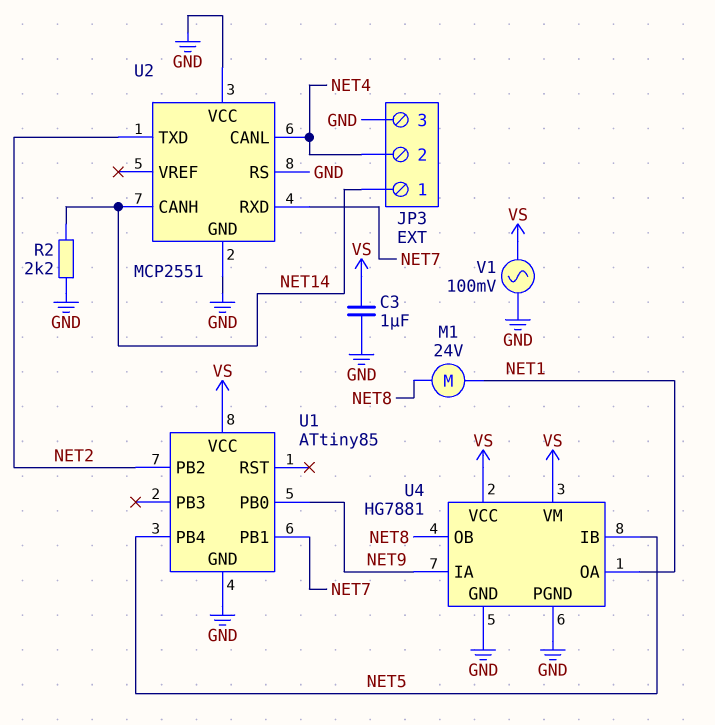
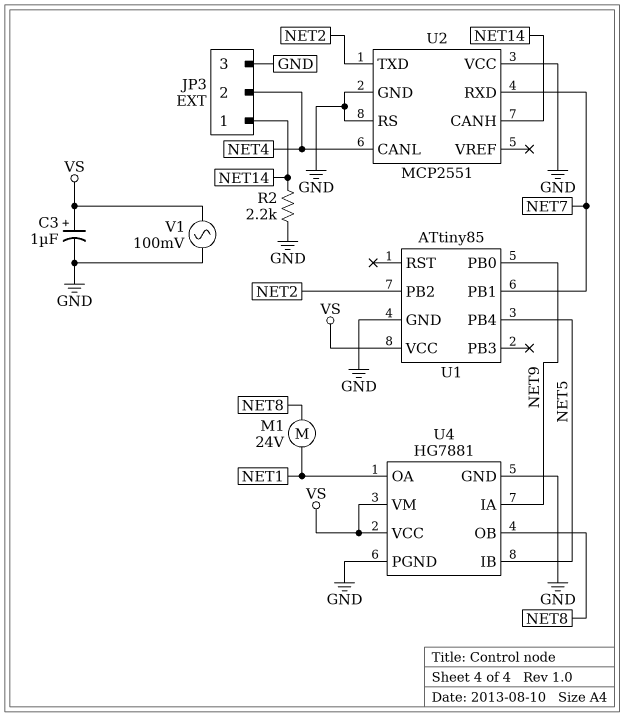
C3: 1uF (GND, VS) -> 1uF (plus VS, minus GND)

